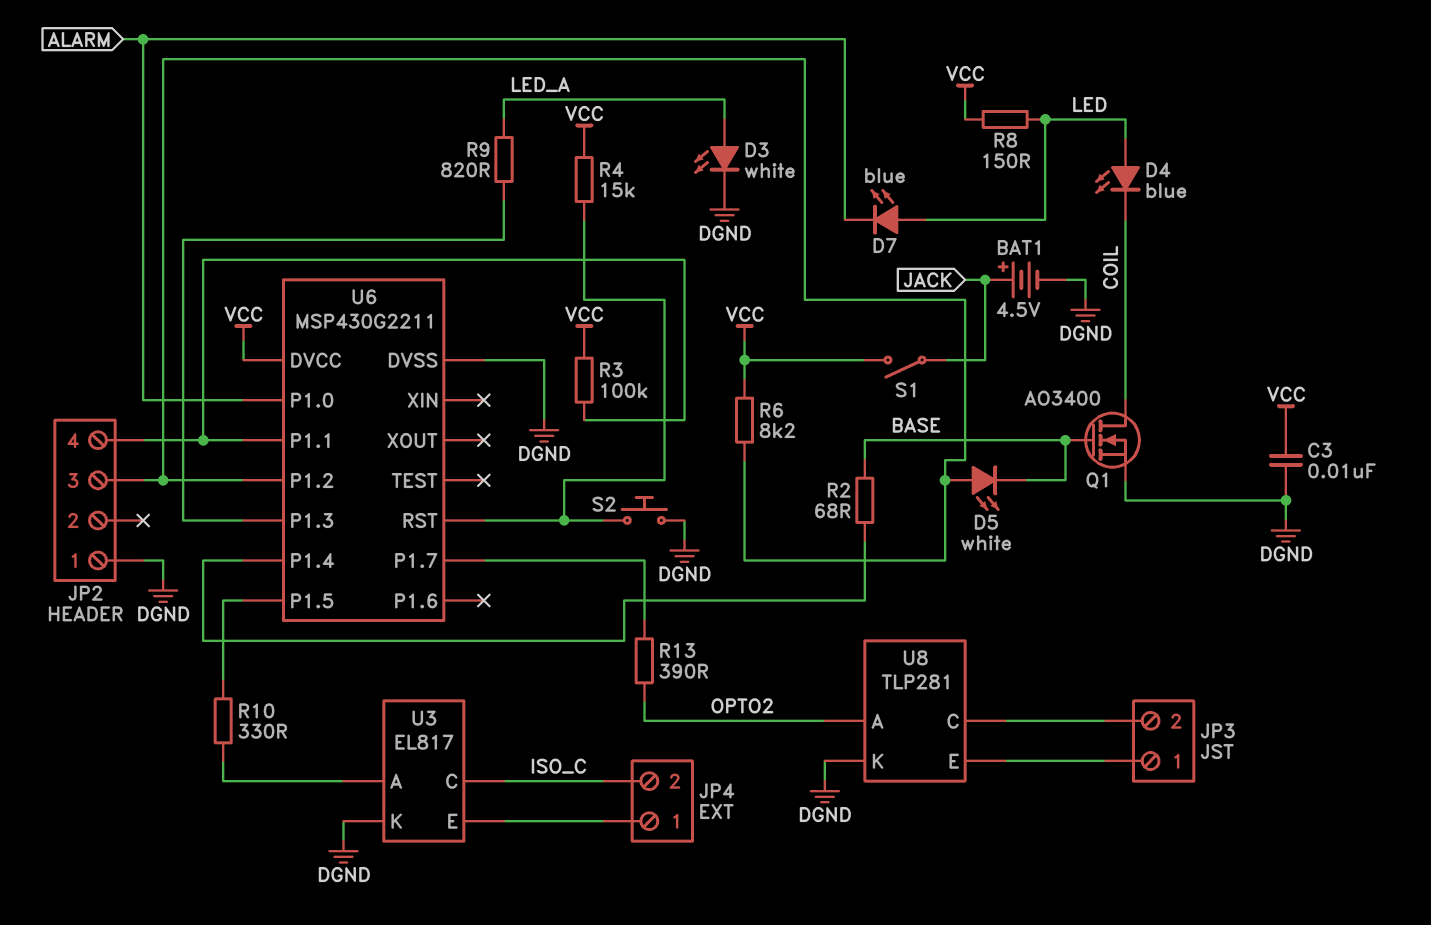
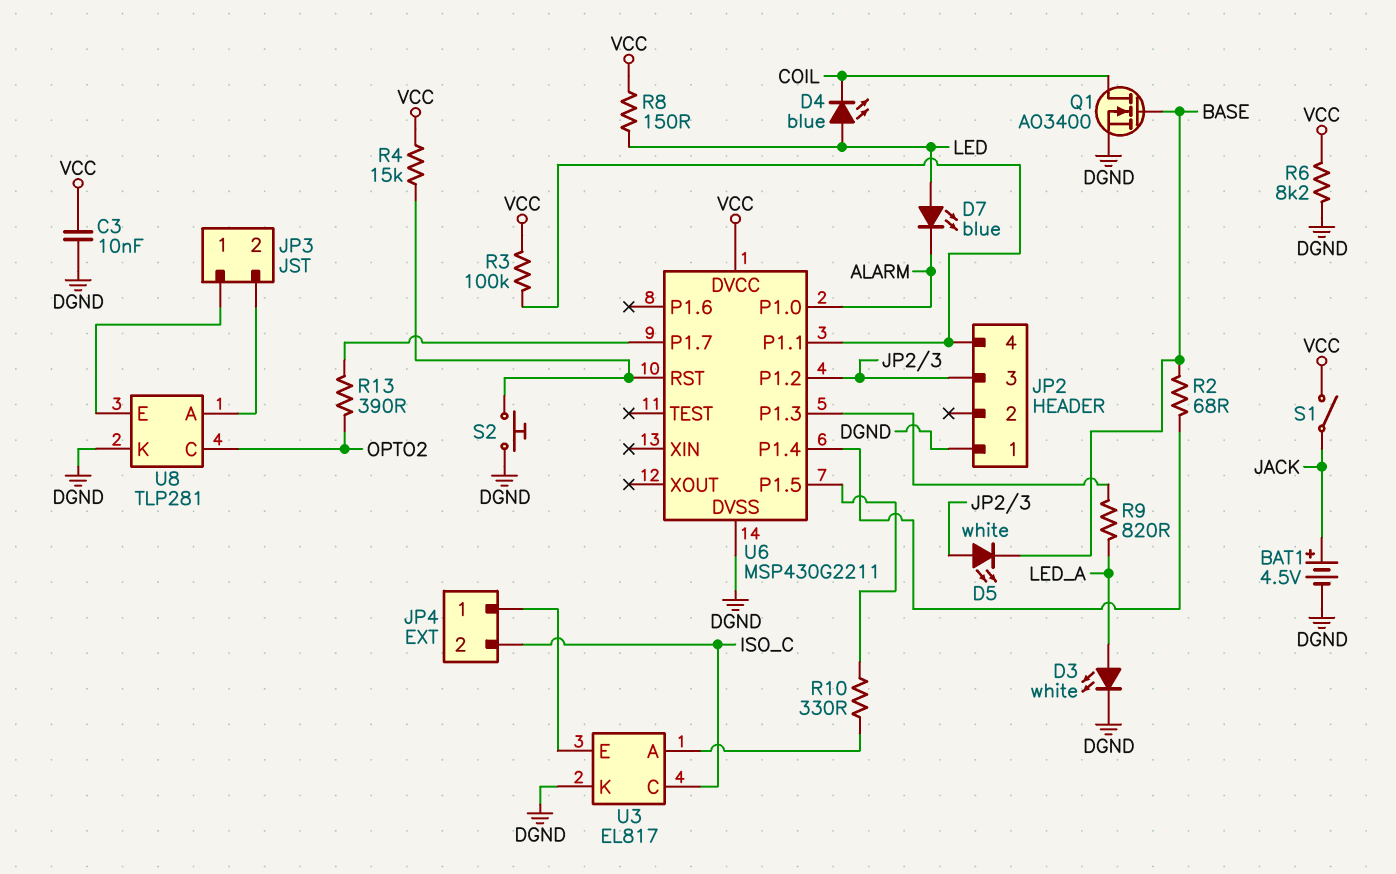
R6: 8.2k (JP2/3, VCC) -> 8.2k (DGND, VCC)
U8 pin A: OPTO2 -> JP3/2
U8 pin C: JP3/2 -> OPTO2

